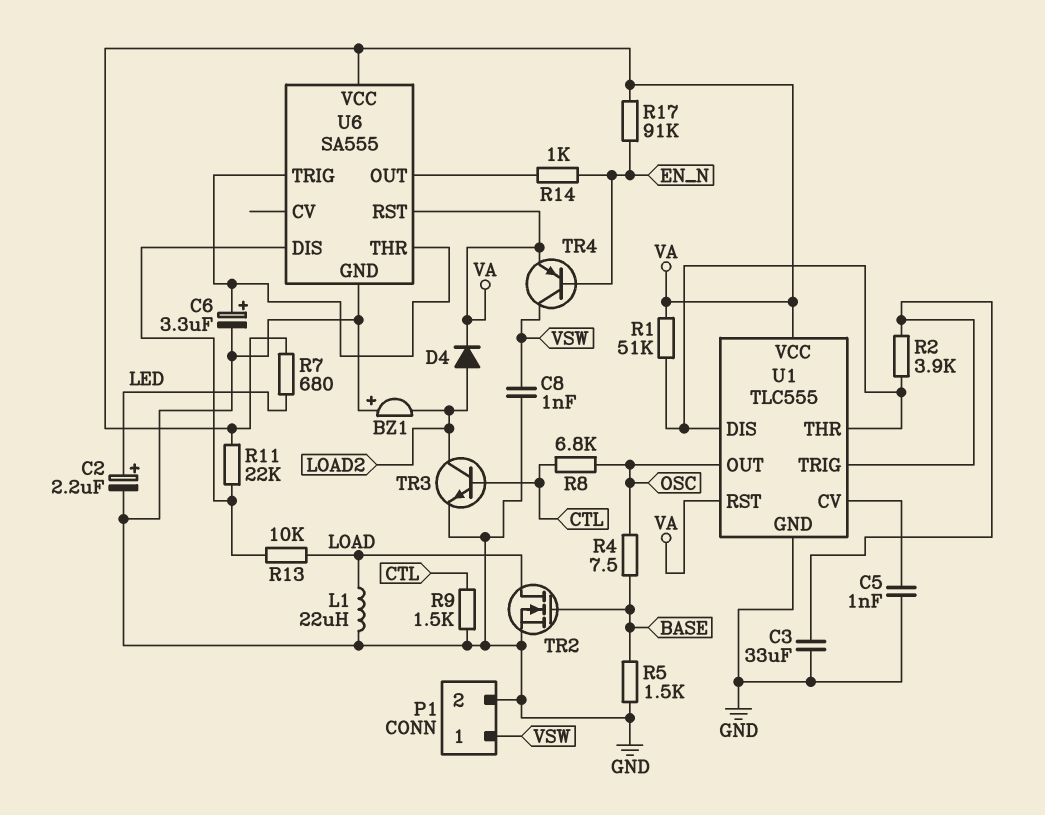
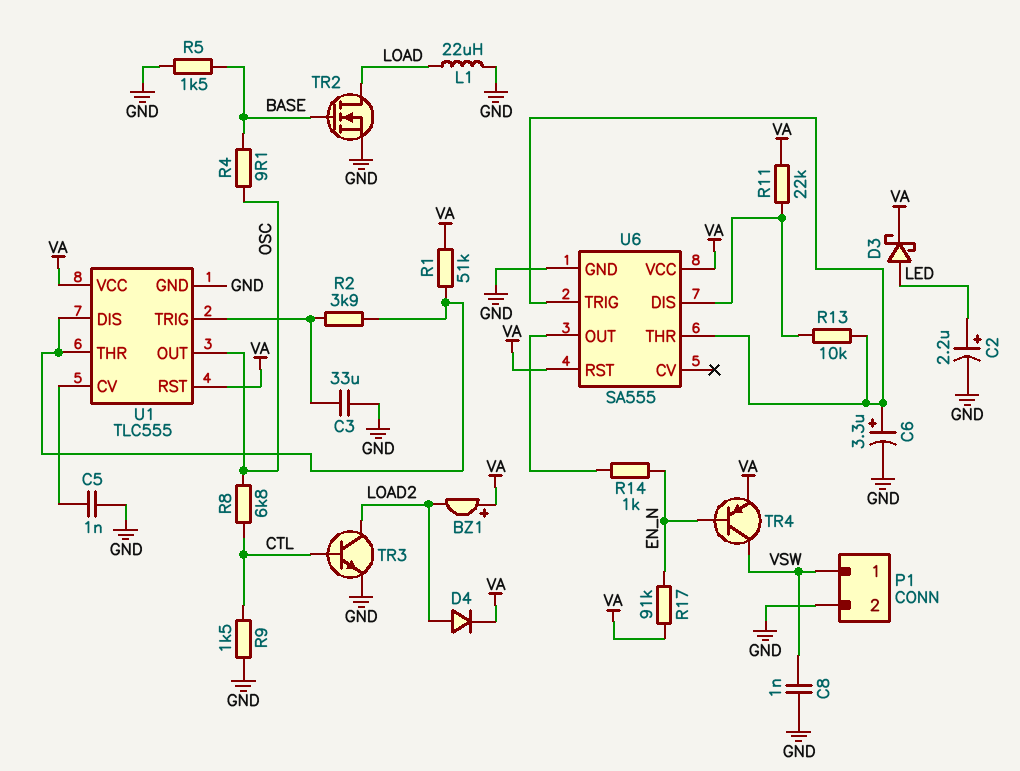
BZ1: buzzer (plus GND, minus LOAD2) -> buzzer (plus VA, minus LOAD2)
D3: none -> schottky (A LED, K VA)
R4: 7.5 (BASE, OSC) -> 9.1 (BASE, OSC)
R7: 680 (LED, VA) -> none
R13: 10k (LOAD, U6/DIS) -> 10k (U6/DIS, U6/THR)

